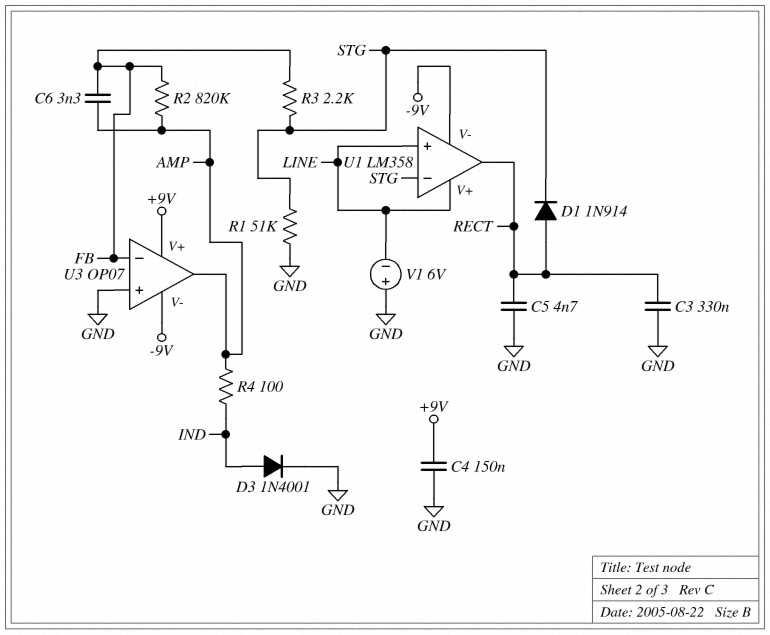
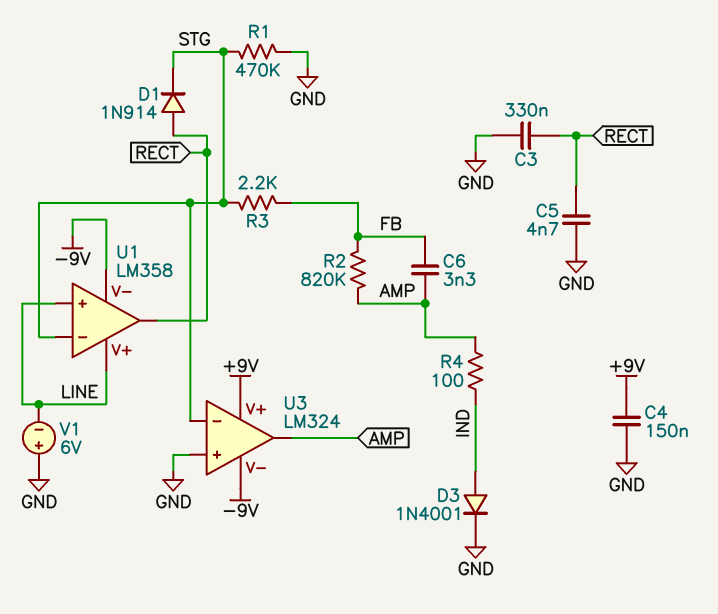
R1: 51k (GND, STG) -> 470k (GND, STG)
U3: OP07 -> LM324
U3 pin in-: FB -> STG

